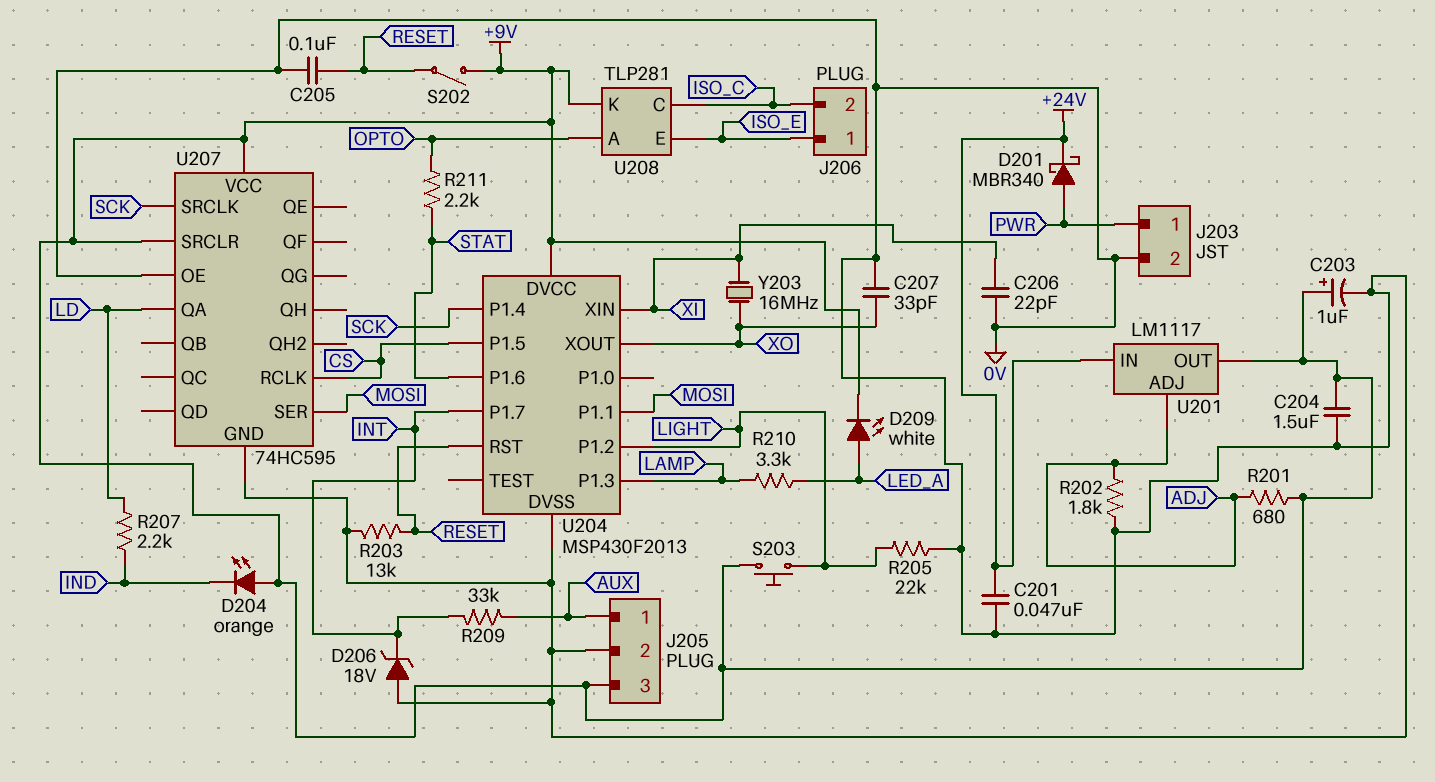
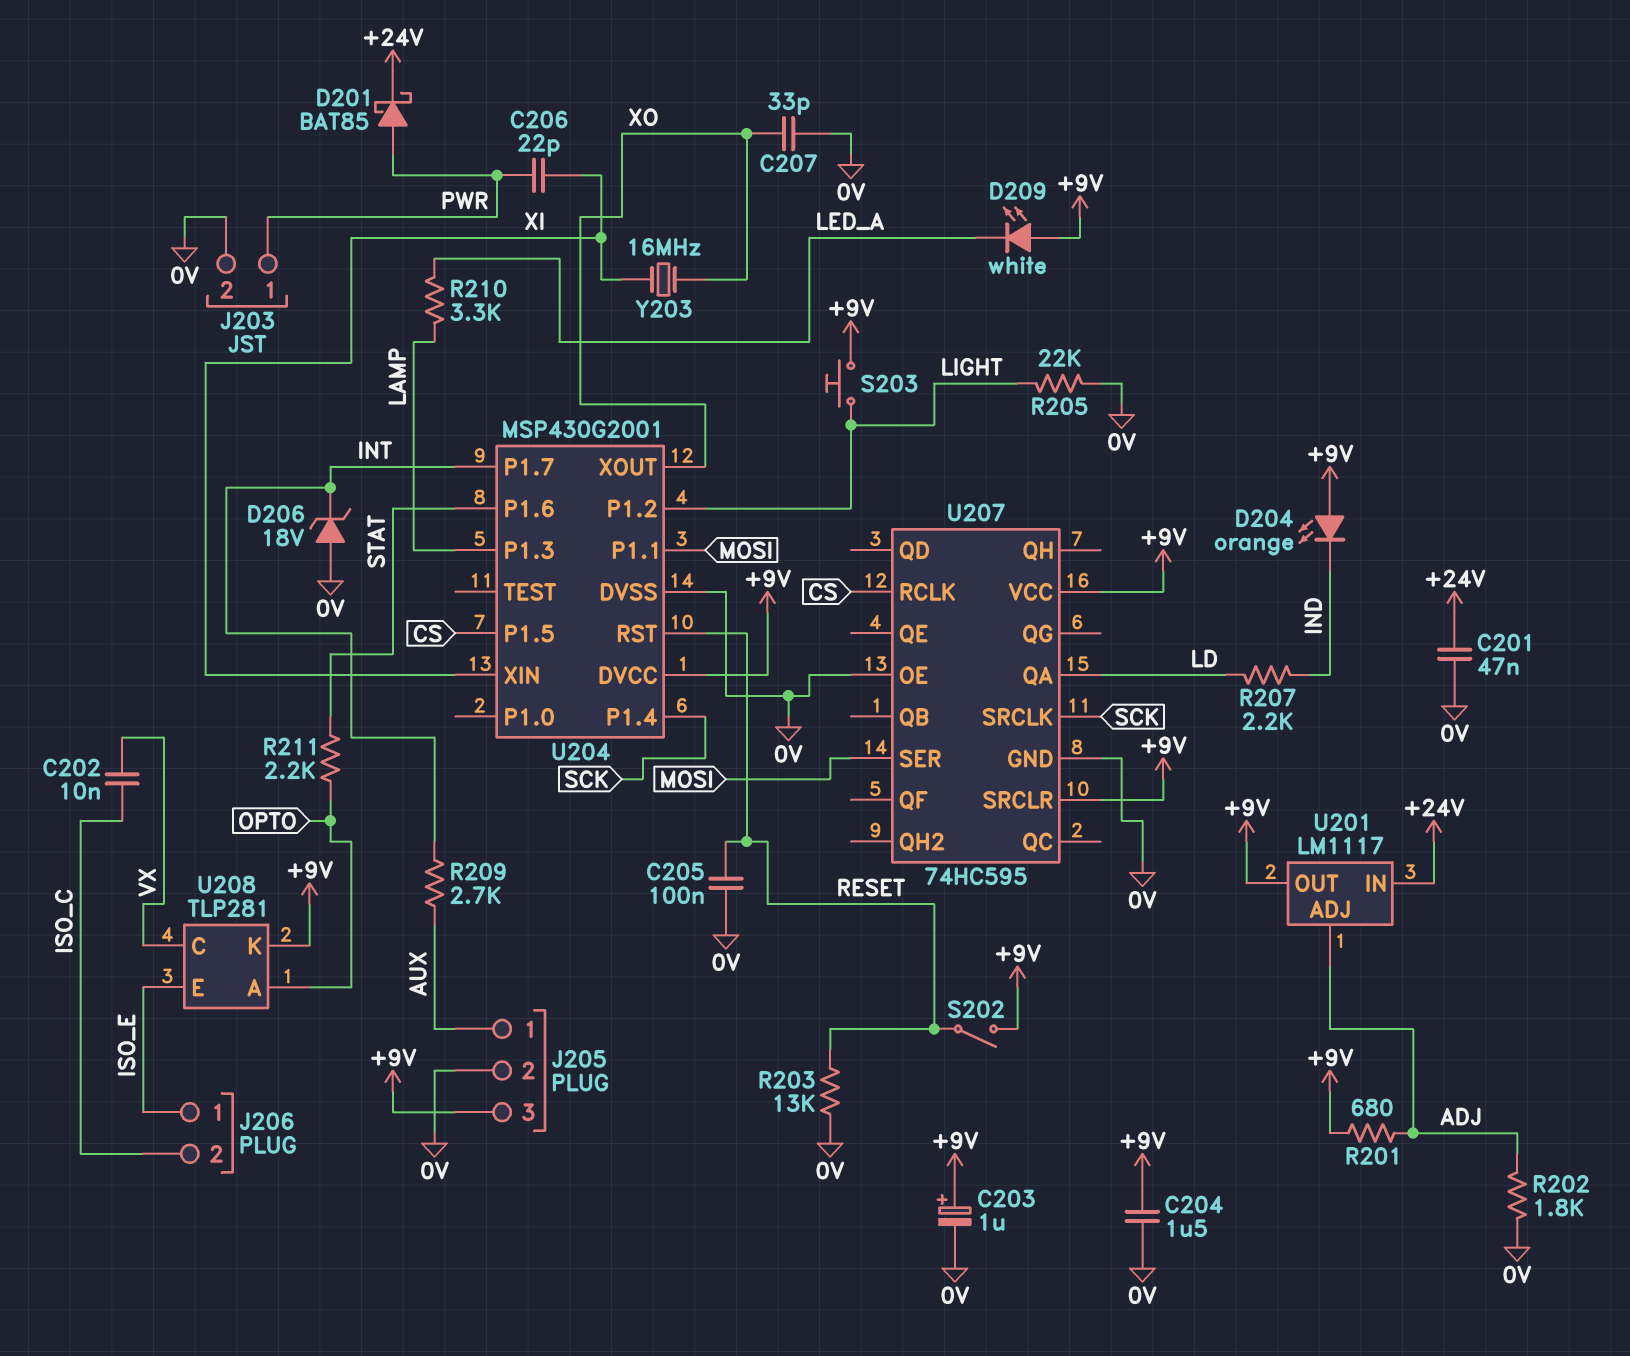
C202: none -> 10nF (ISO_C, VX)
C206: 22pF (0V, XI) -> 22pF (PWR, XI)
D201: schottky MBR340 (A PWR, K +24V) -> schottky BAT85 (A PWR, K +24V)
D209: LED white (A LED_A, K +9V) -> LED white (A +9V, K LED_A)
R209: 33k (AUX, INT) -> 2.7k (AUX, INT)
U204: MSP430F2013 -> MSP430G2001
U208 pin C: ISO_C -> VX

